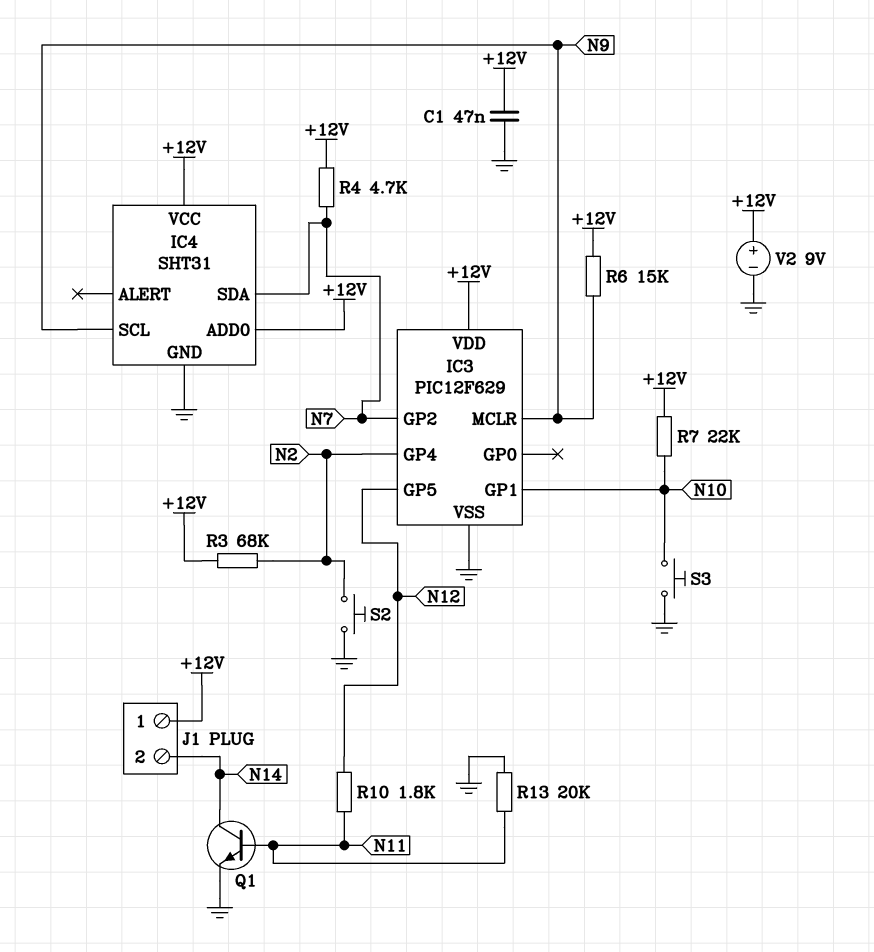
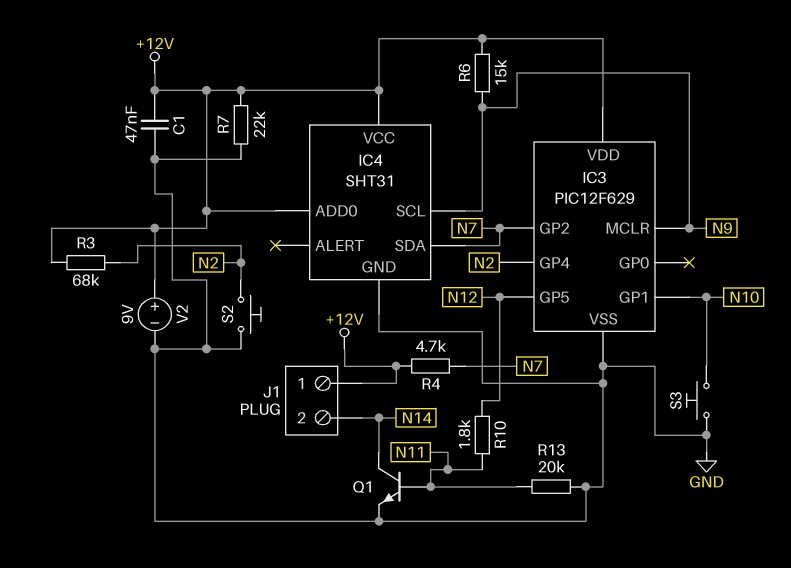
R7: 22k (+12V, N10) -> 22k (+12V, GND)

